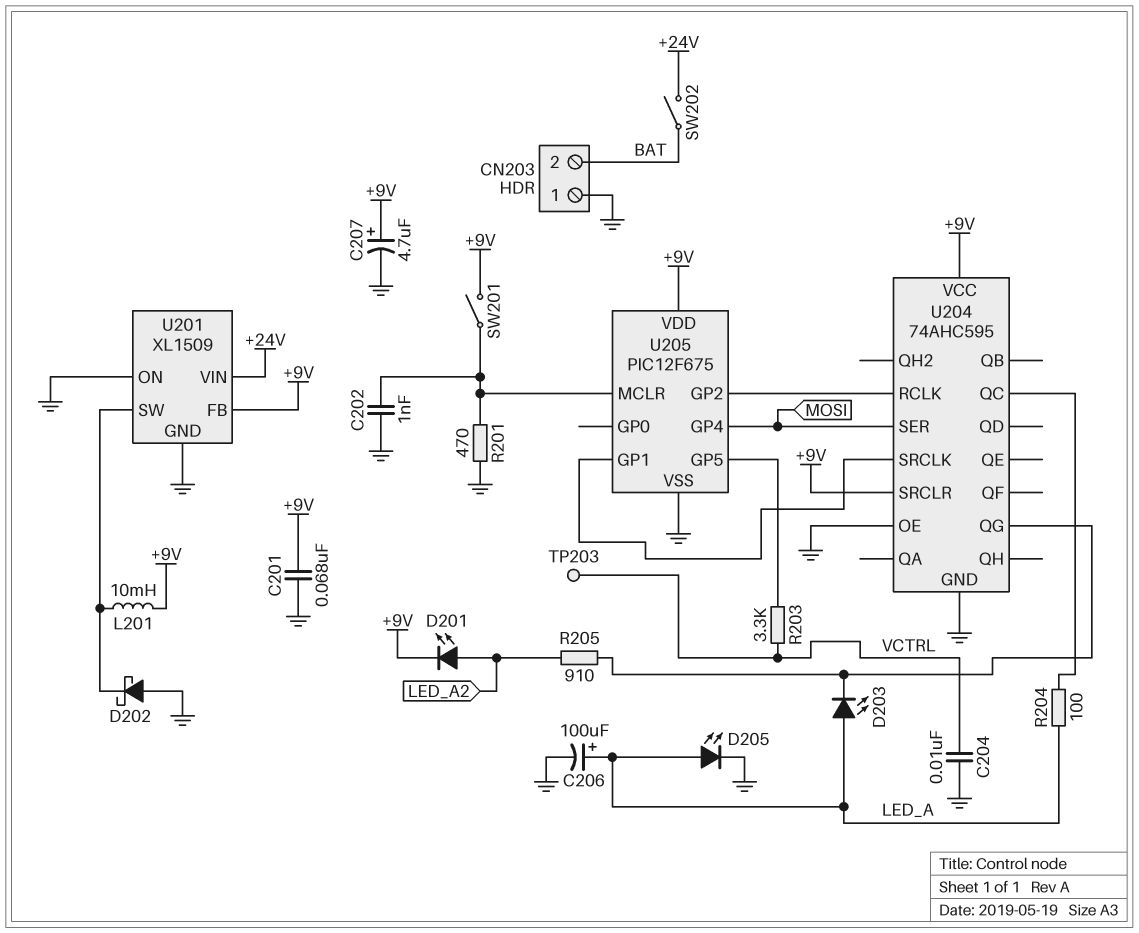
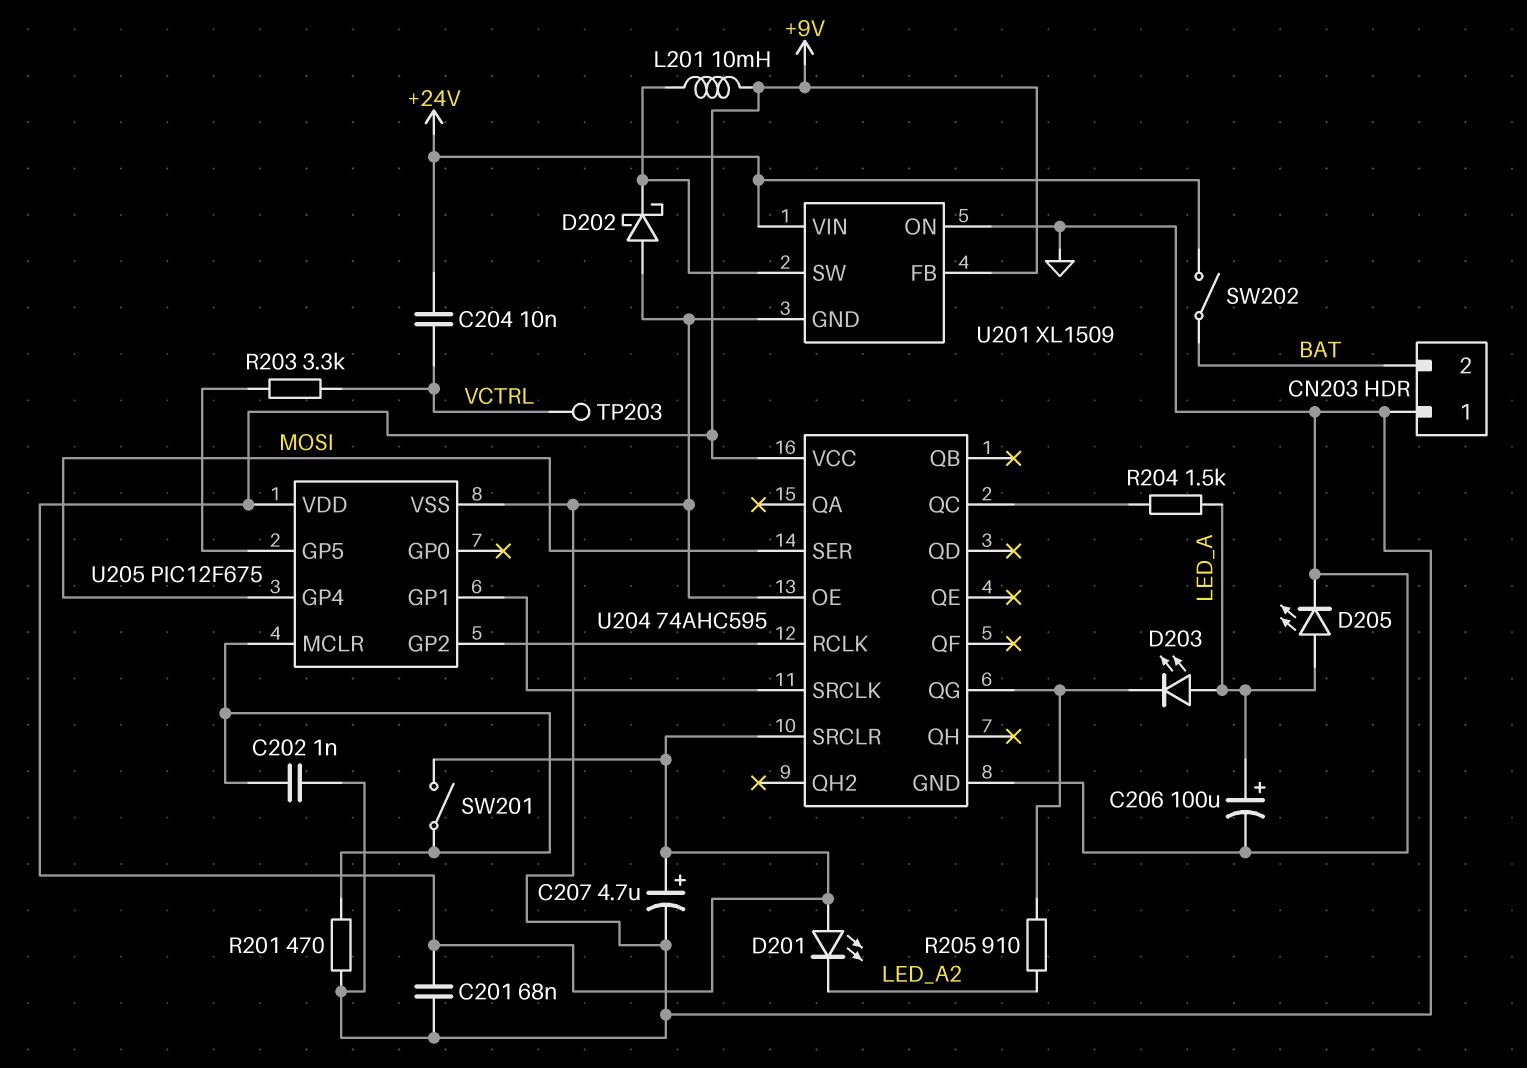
C204: 10nF (GND, VCTRL) -> 10nF (+24V, VCTRL)
D201: LED (A LED_A2, K +9V) -> LED (A +9V, K LED_A2)
R204: 100 (LED_A, U204/QC) -> 1.5k (LED_A, U204/QC)

